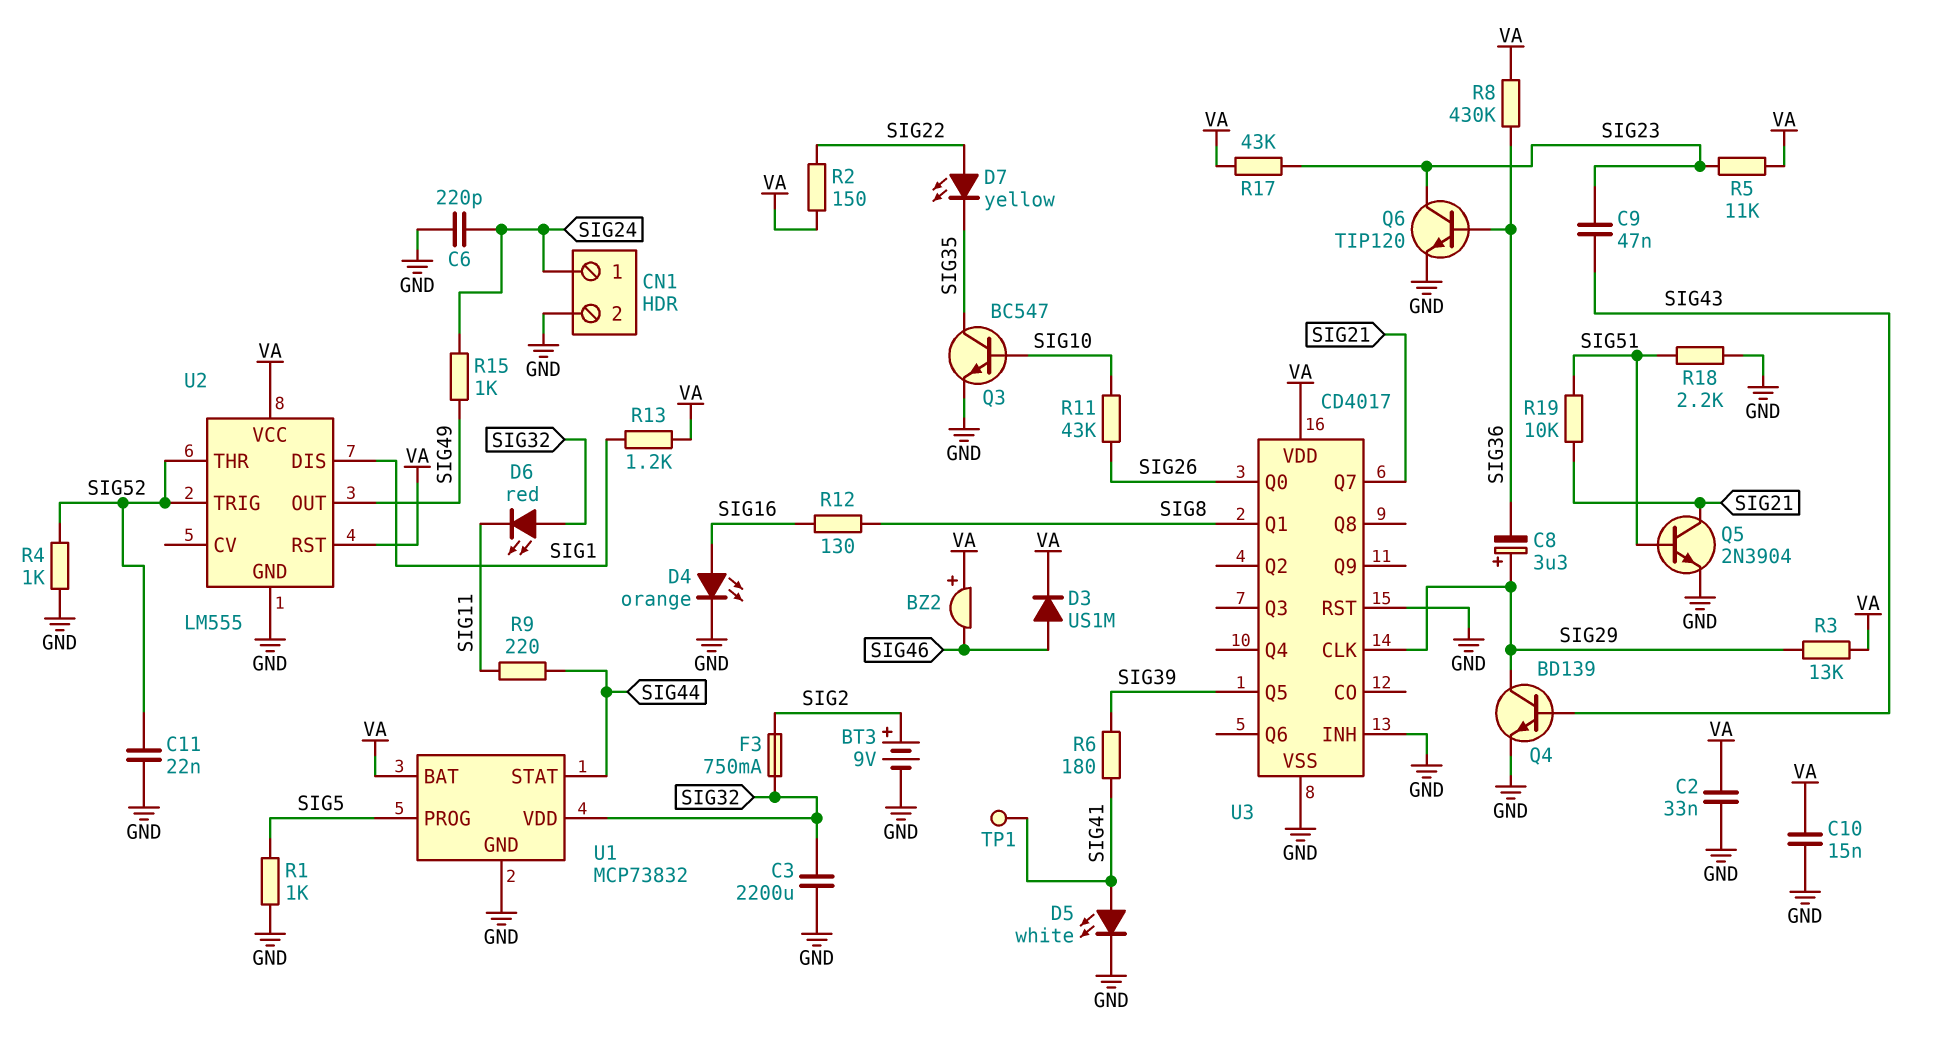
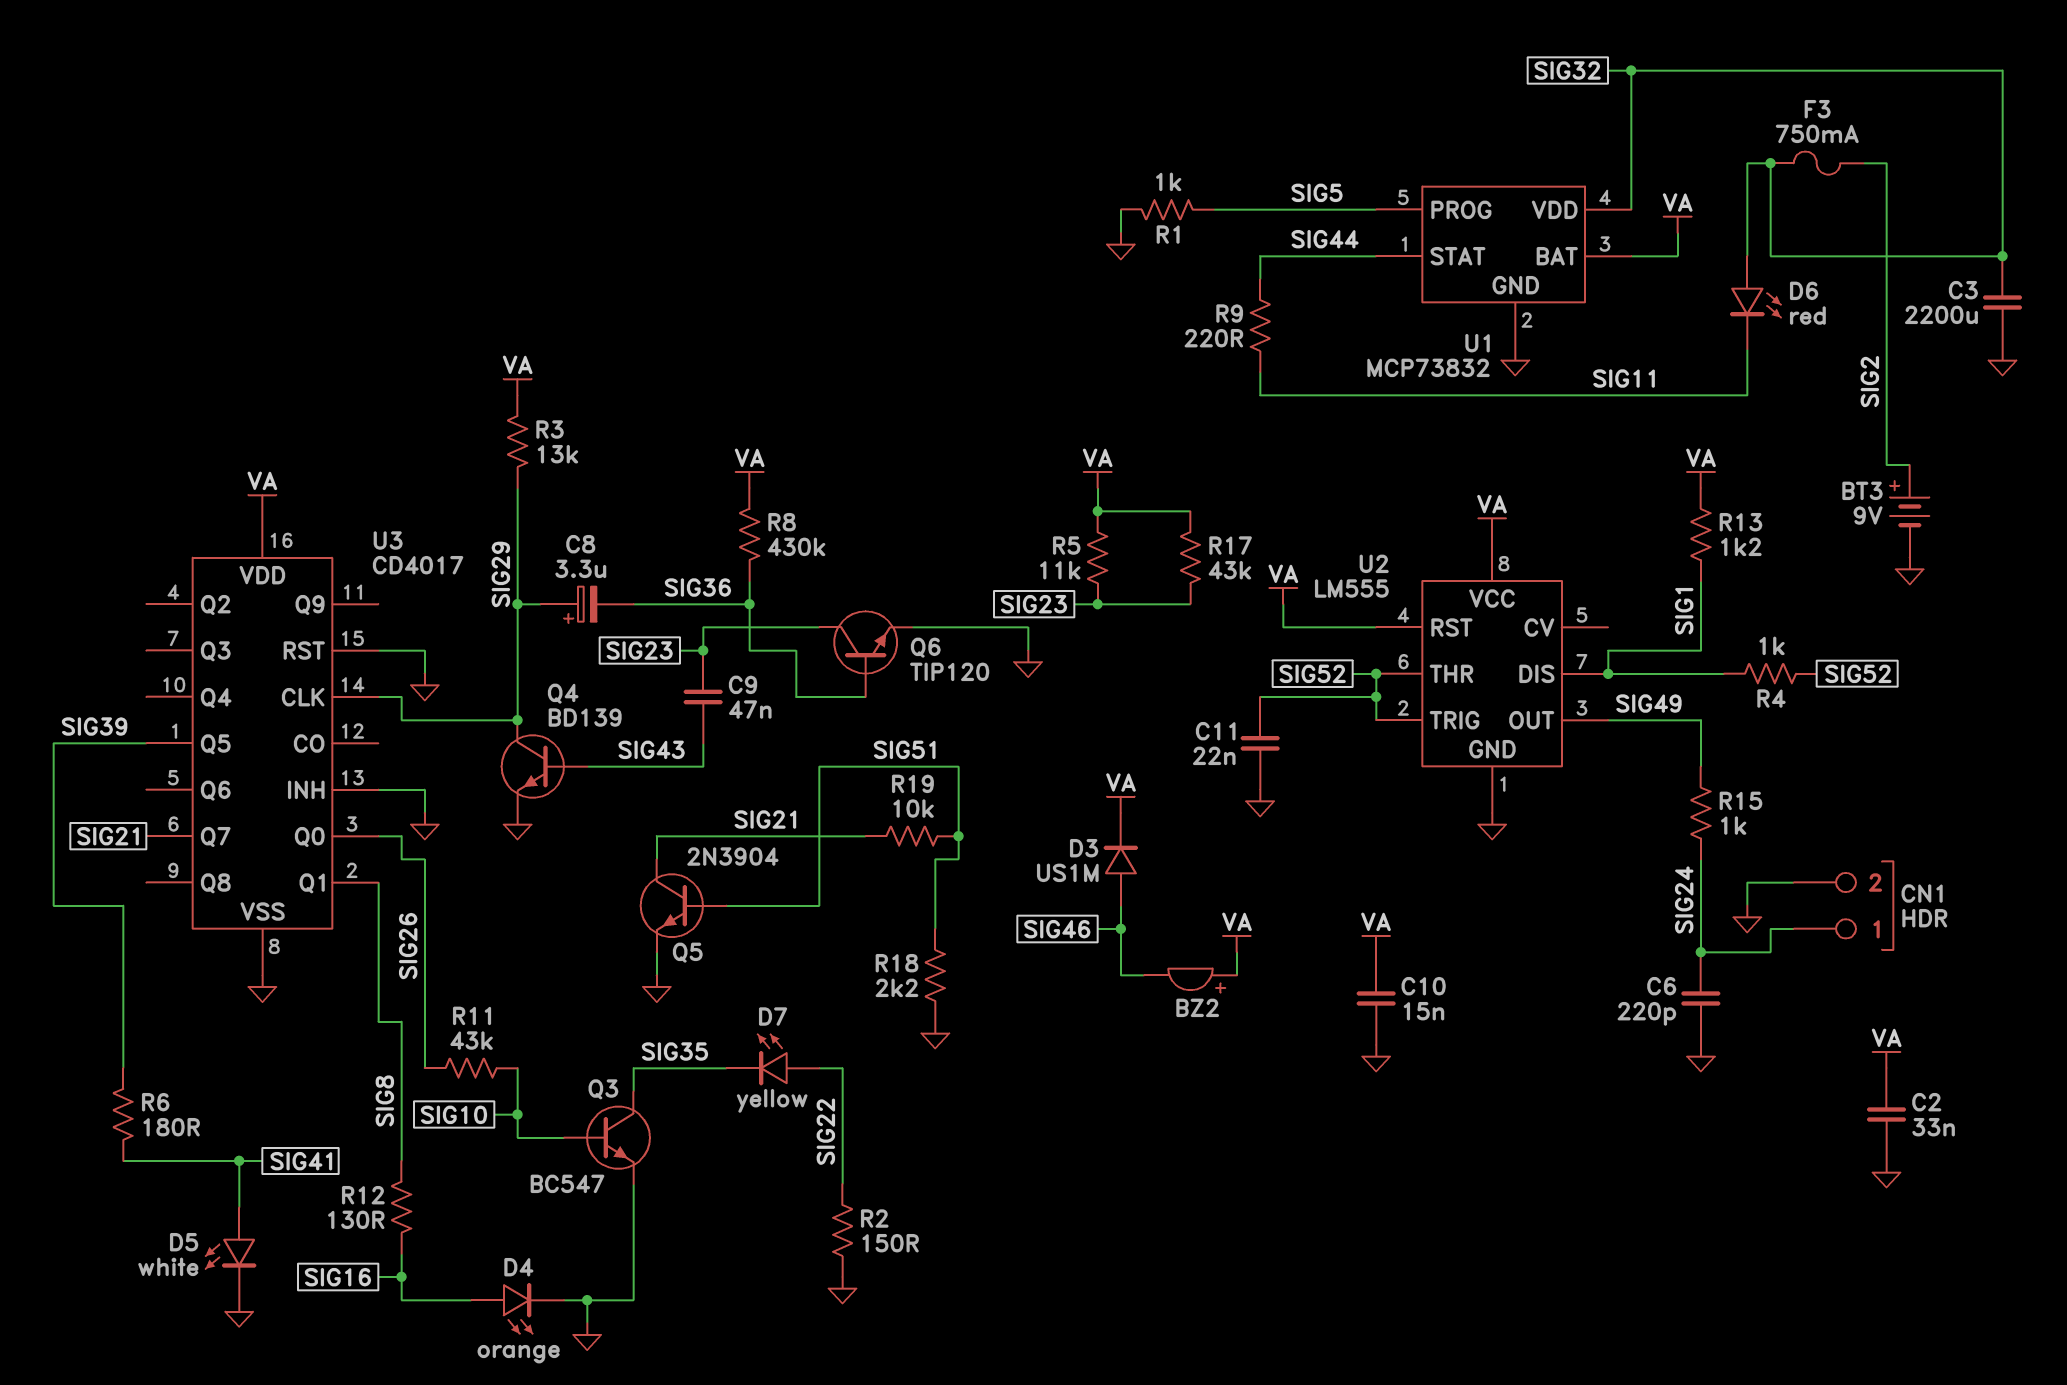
R2: 150 (SIG22, VA) -> 150 (GND, SIG22)
R4: 1k (GND, SIG52) -> 1k (SIG1, SIG52)
TP1: test point (SIG41) -> none

